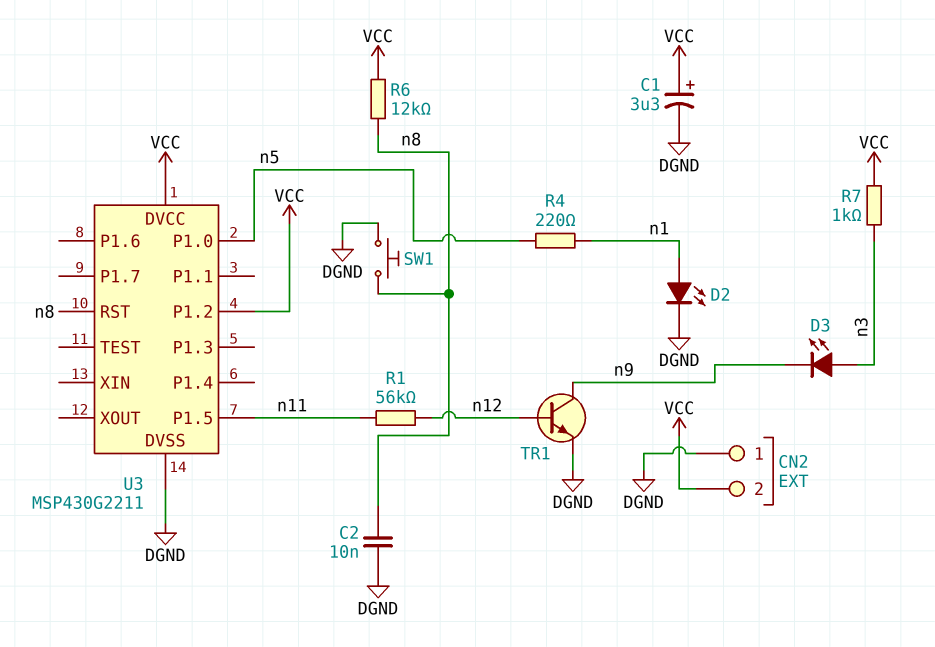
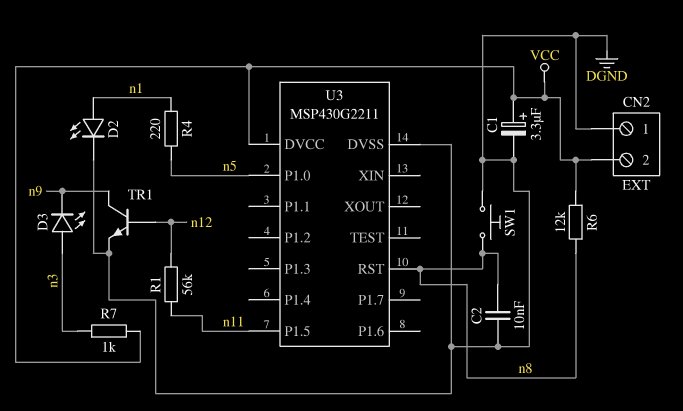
U3 pin P1.2: VCC -> none

